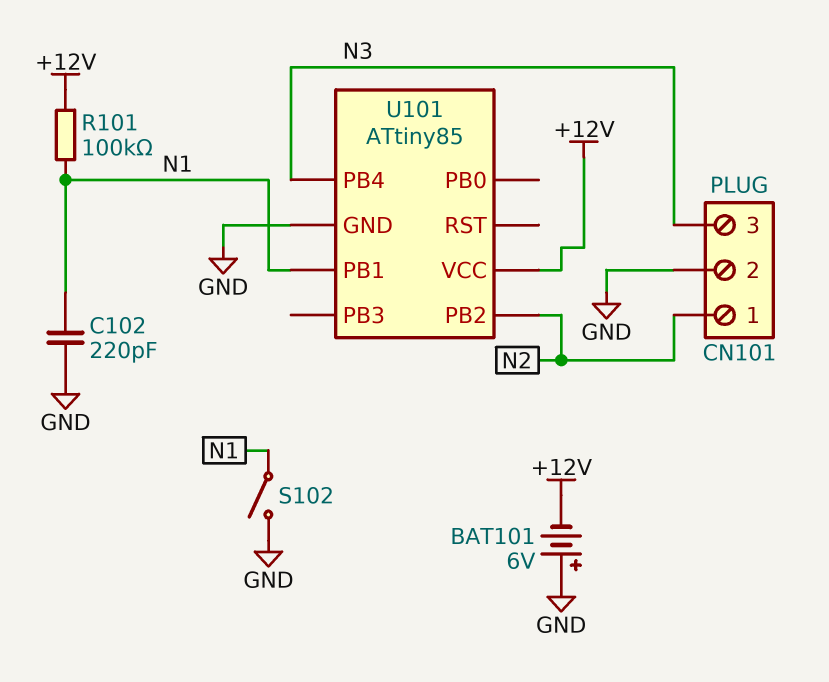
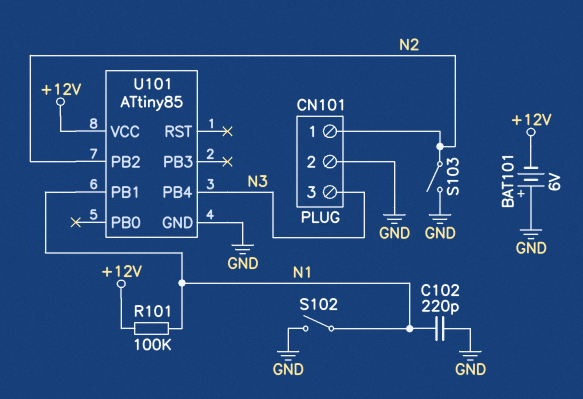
S103: none -> switch (GND, N2)

